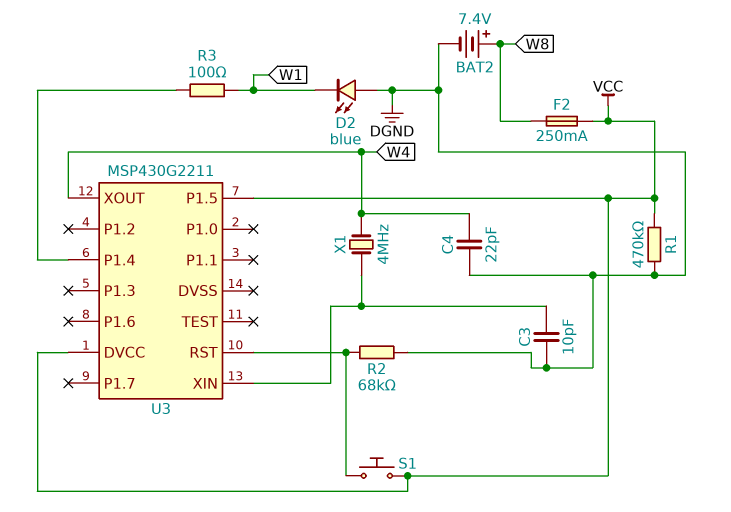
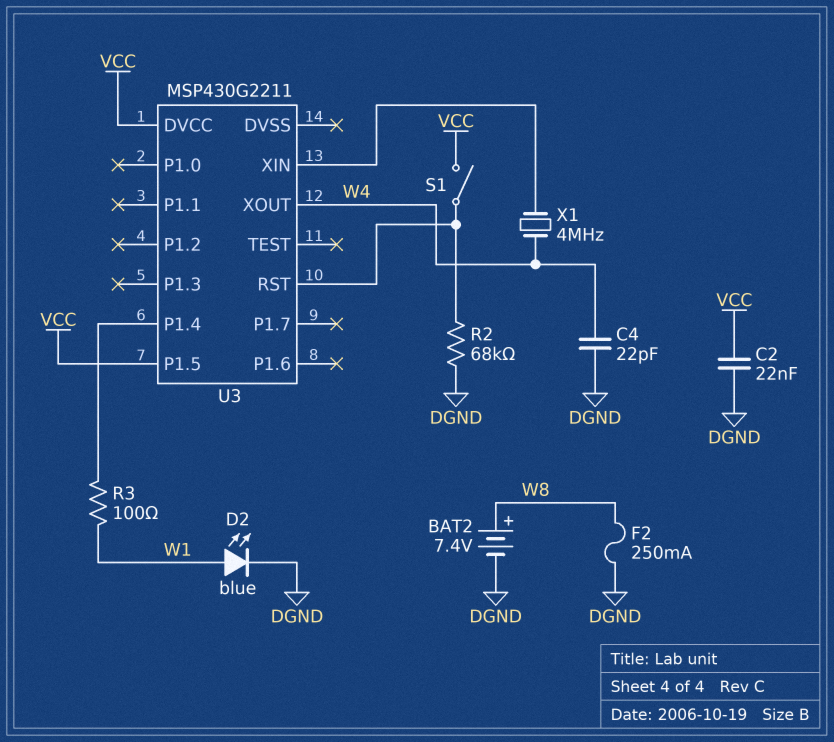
C2: none -> 22nF (DGND, VCC)
C3: 10pF (DGND, U3/XIN) -> none
D2: LED blue (A DGND, K W1) -> LED blue (A W1, K DGND)
F2: 250mA (VCC, W8) -> 250mA (DGND, W8)
R1: 470k (DGND, VCC) -> none
S1: button (U3/RST, VCC) -> switch (U3/RST, VCC)

